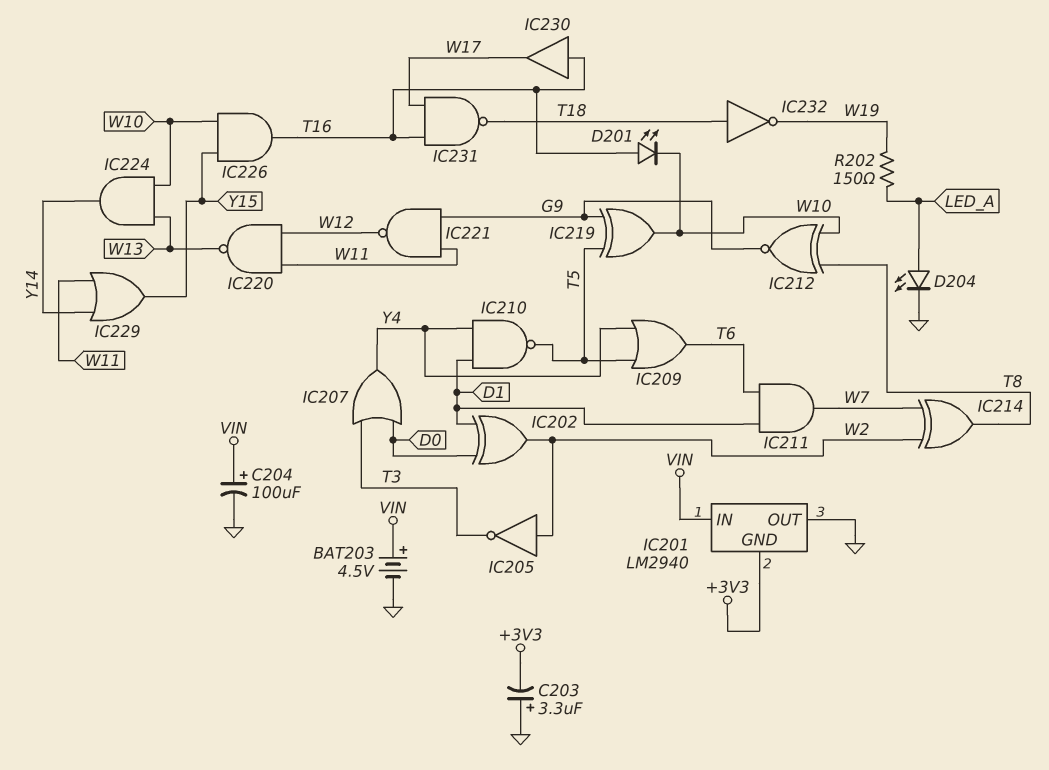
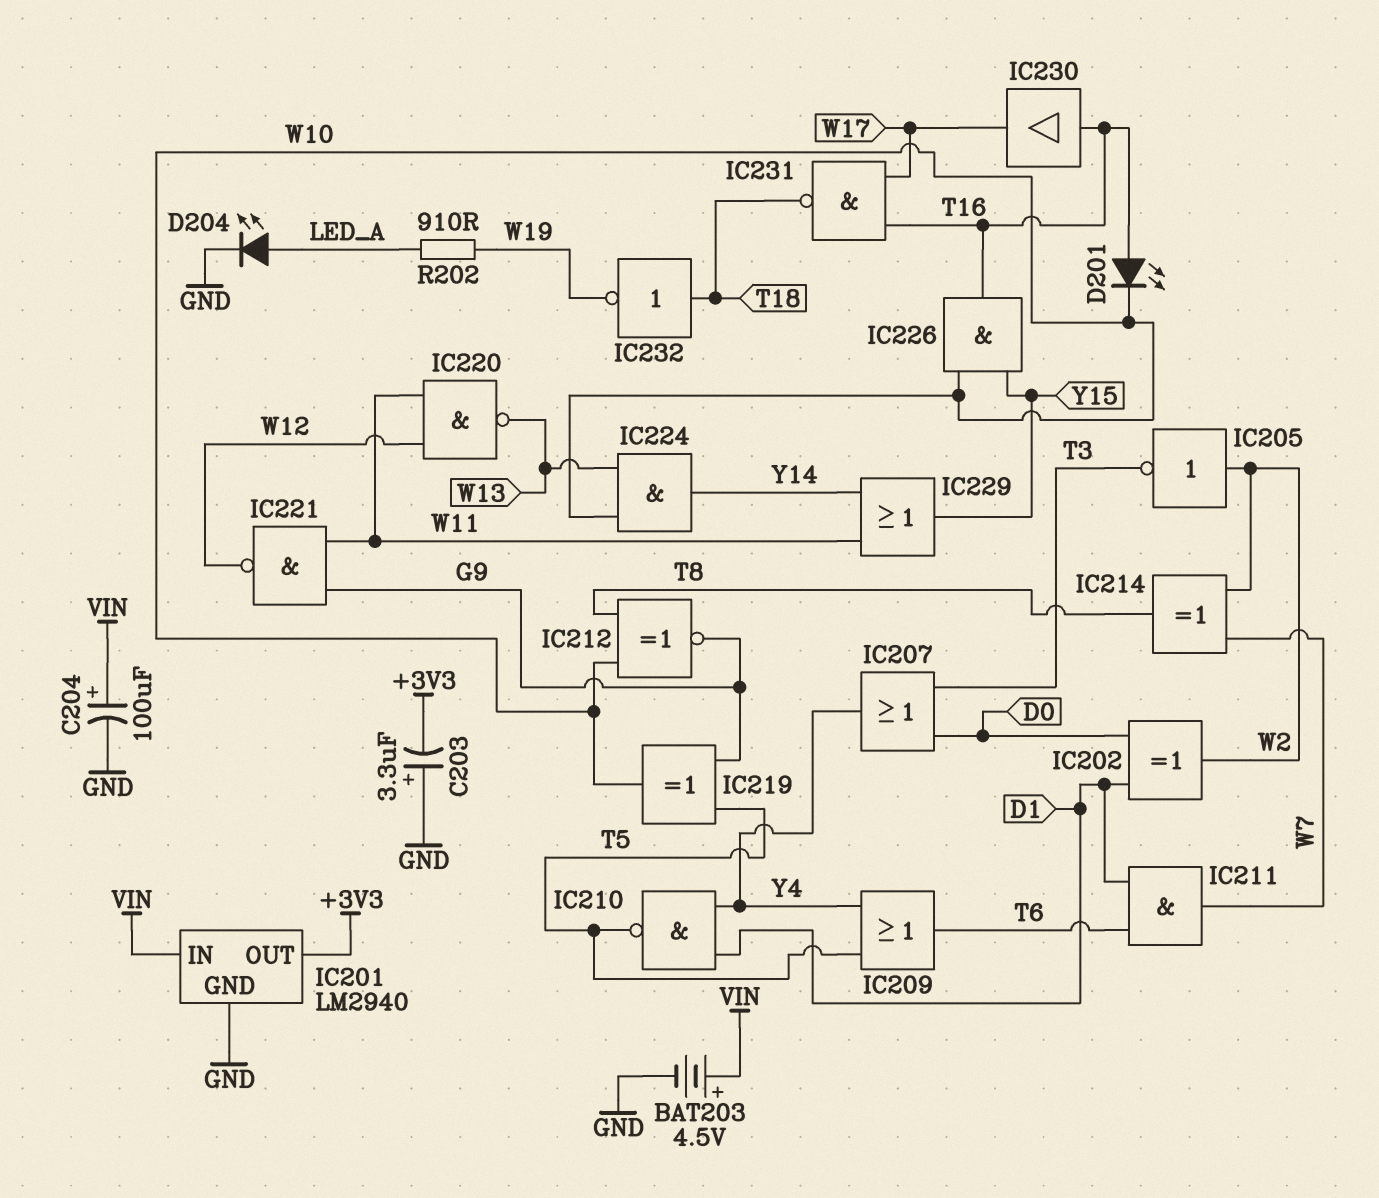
IC201 pin GND: +3V3 -> GND
IC201 pin OUT: GND -> +3V3
R202: 150 (LED_A, W19) -> 910 (LED_A, W19)

